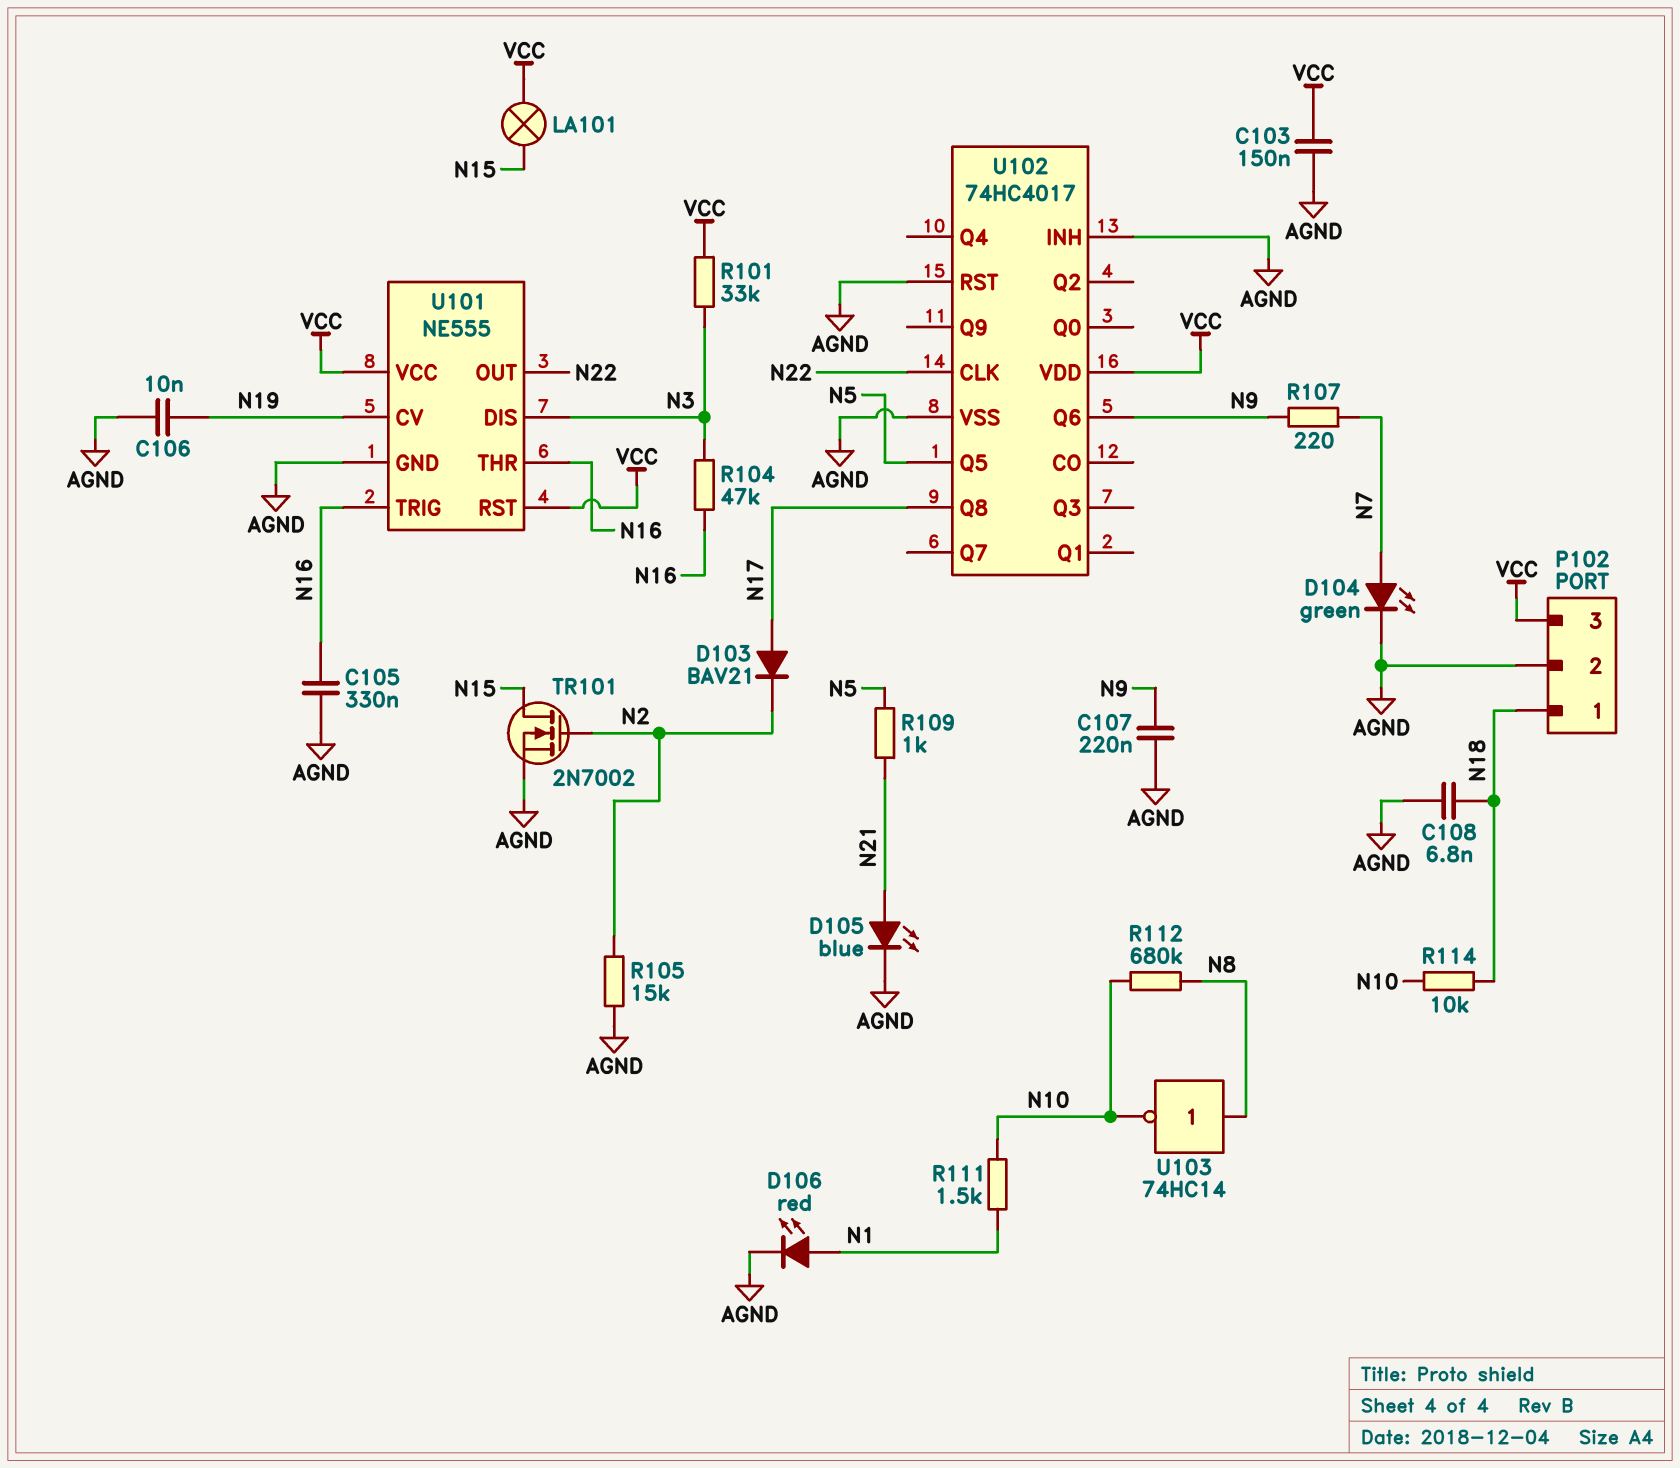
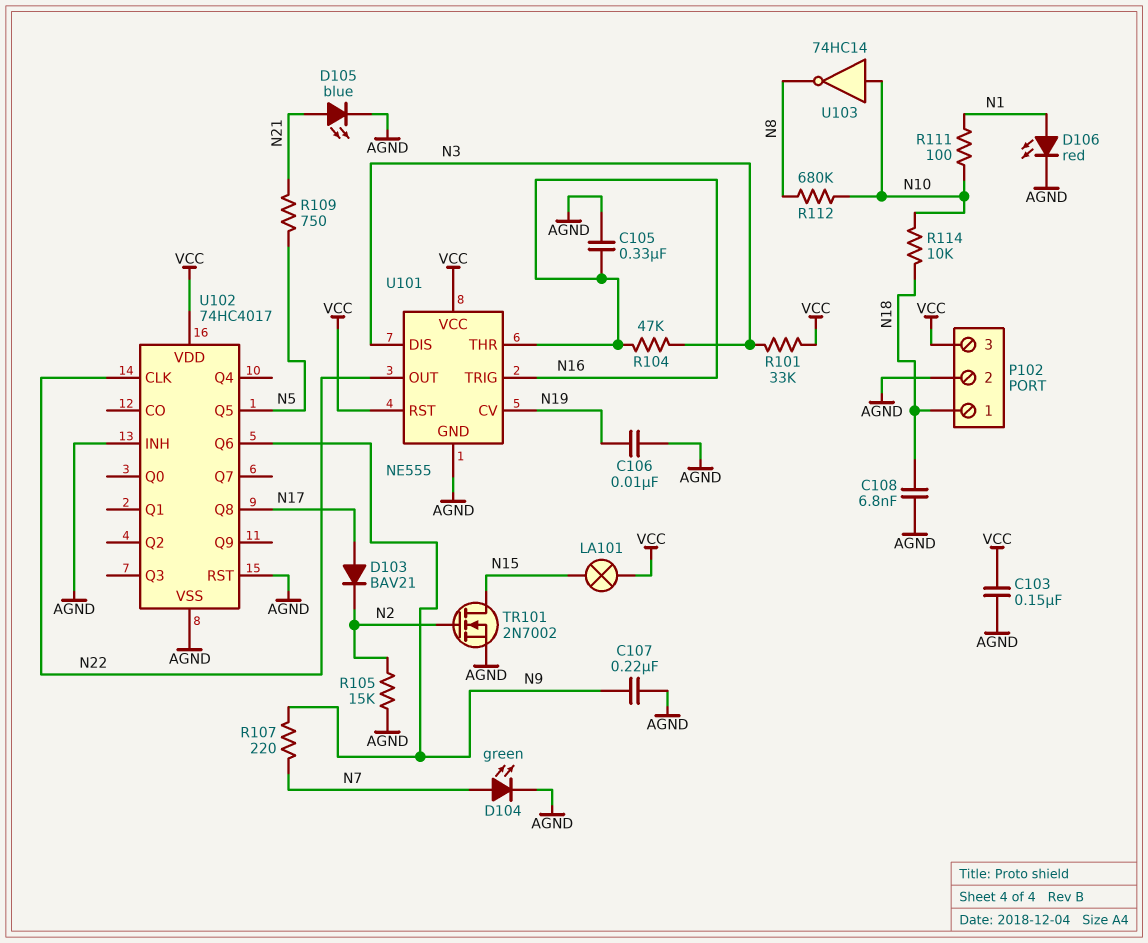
R109: 1k (N5, N21) -> 750 (N5, N21)
R111: 1.5k (N1, N10) -> 100 (N1, N10)
U103: NOT 74HC14 (in N8, out N10) -> NOT 74HC14 (in N10, out N8)

